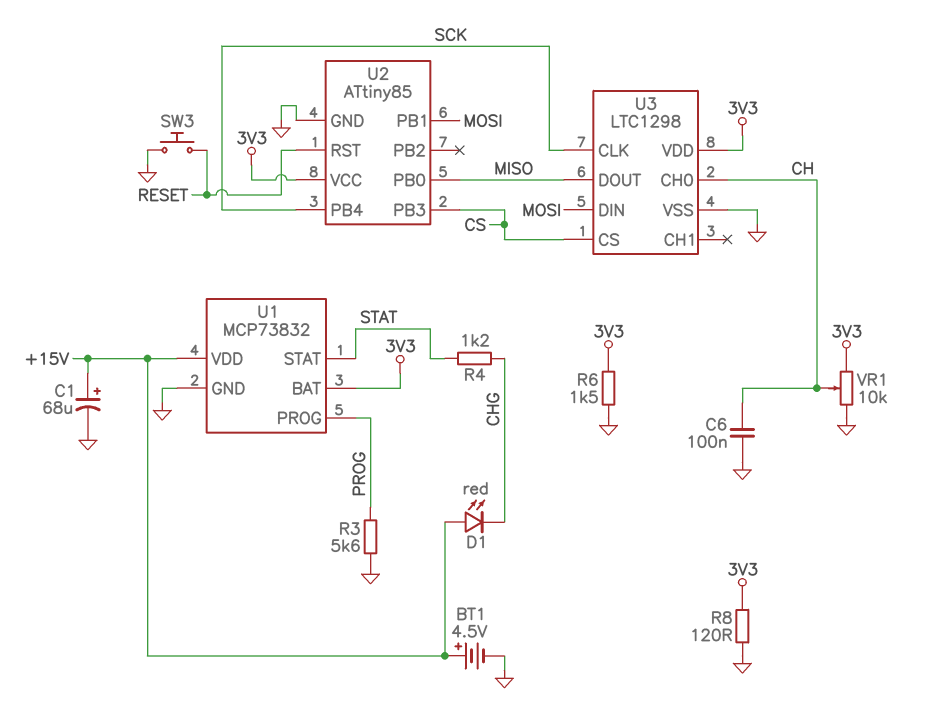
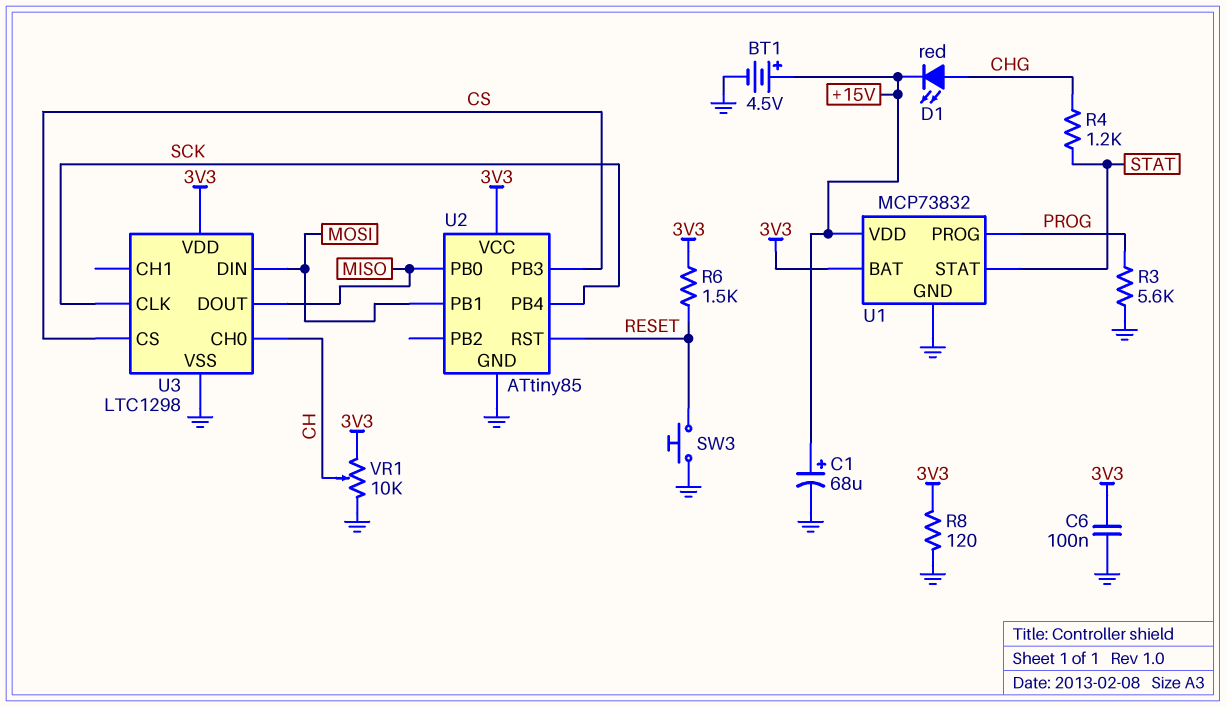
C6: 100nF (CH, GND) -> 100nF (3V3, GND)
D1: LED red (A +15V, K CHG) -> LED red (A CHG, K +15V)
R6: 1.5k (3V3, GND) -> 1.5k (3V3, RESET)

